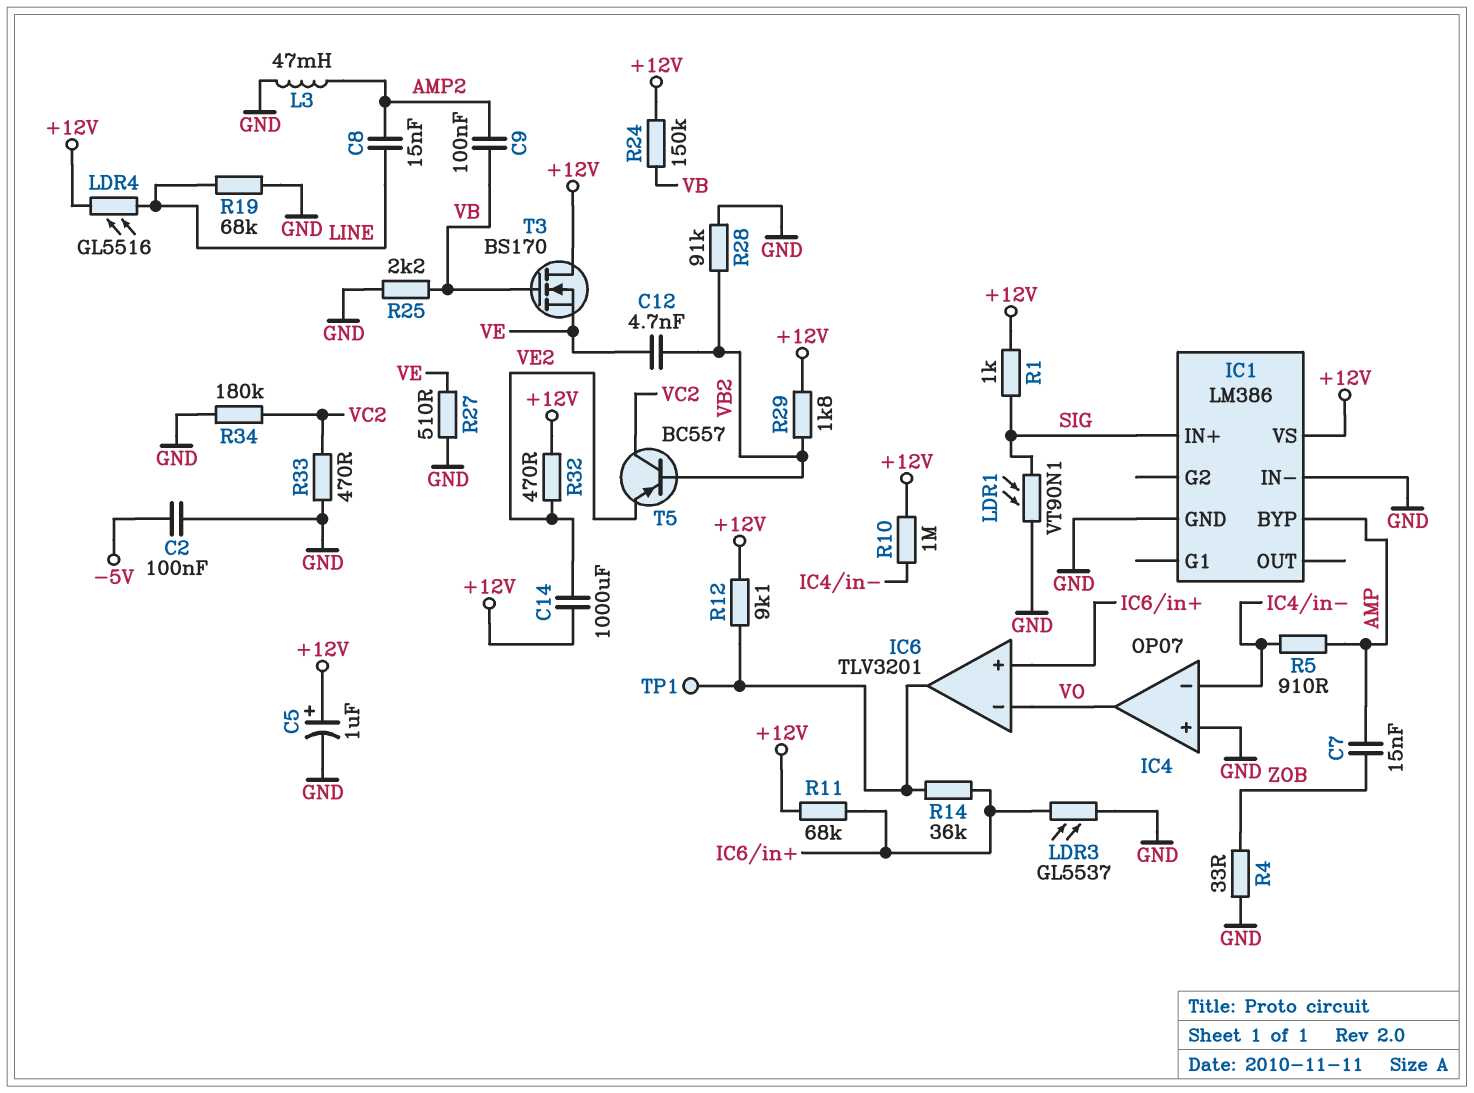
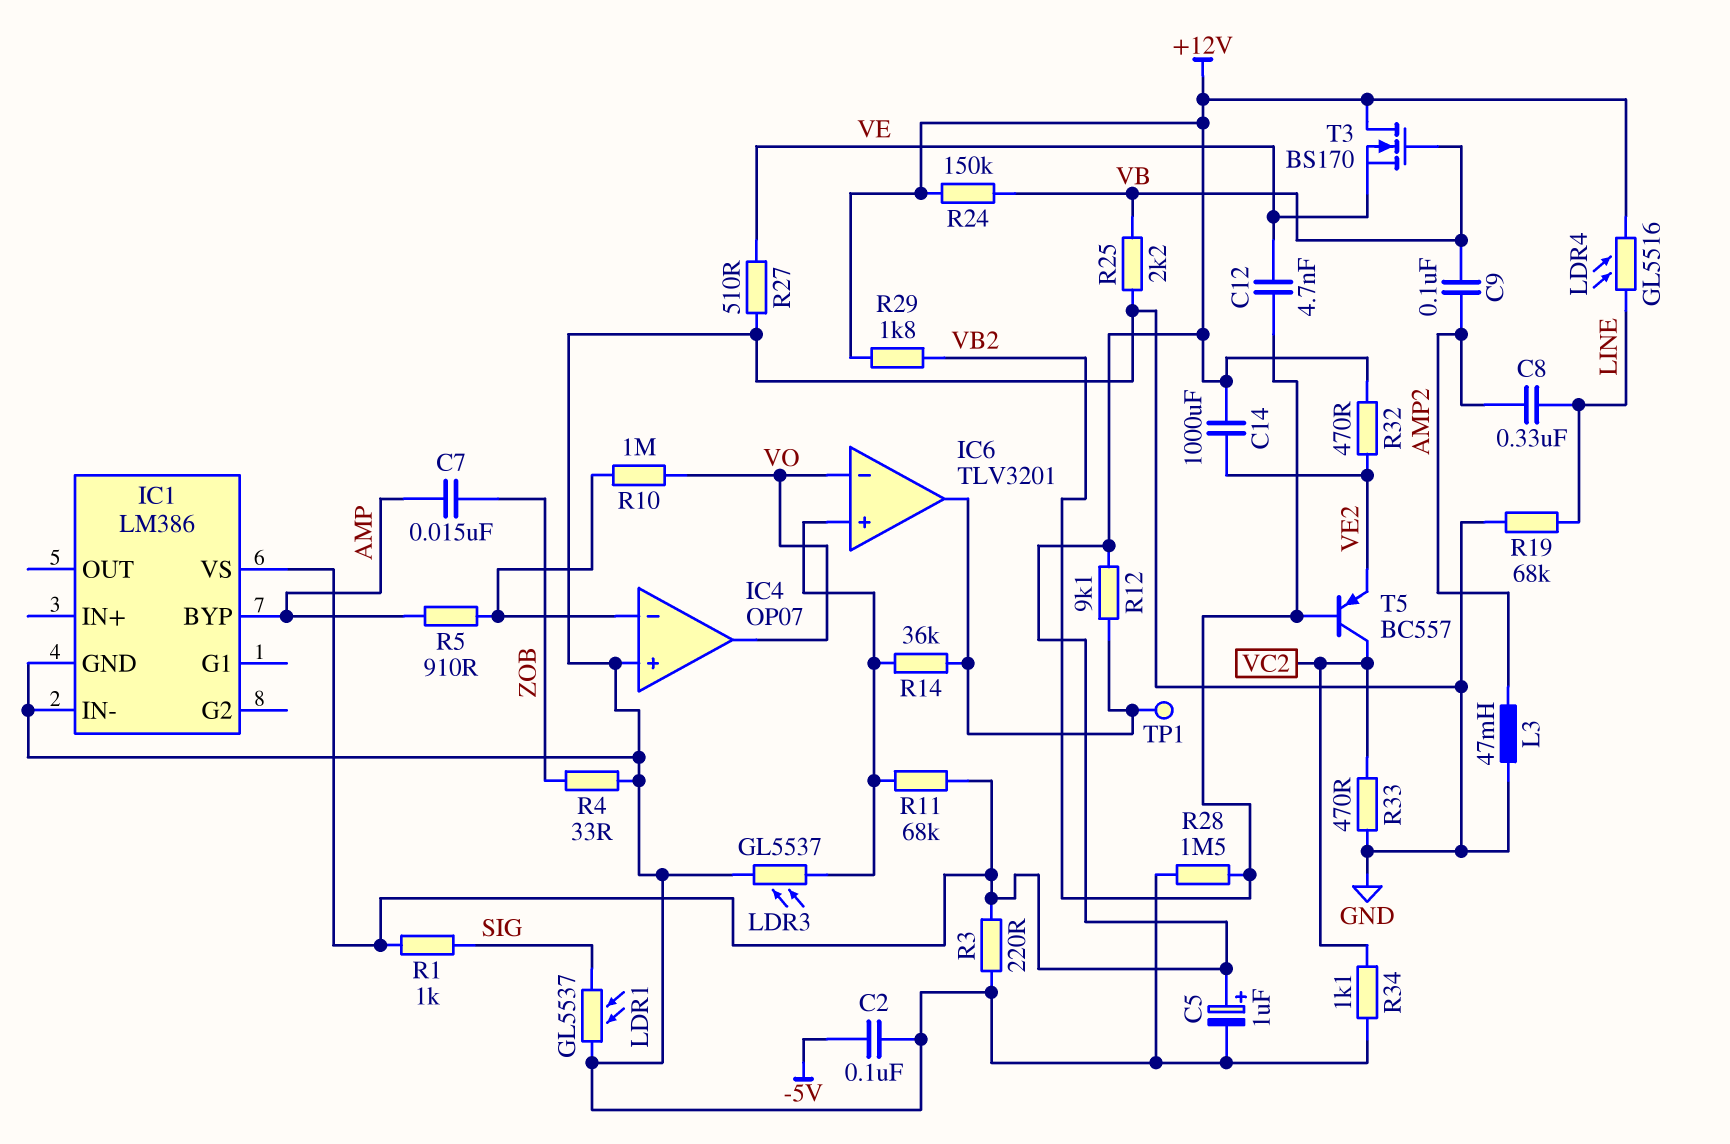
C8: 15nF (AMP2, LINE) -> 330nF (AMP2, LINE)
IC1 pin IN+: SIG -> none
LDR1: VT90N1 (GND, SIG) -> GL5537 (GND, SIG)
R3: none -> 220 (+12V, GND)
R10: 1M (+12V, IC4/in-) -> 1M (IC4/in-, VO)
R28: 91k (GND, VB2) -> 1.5M (GND, VB2)
R34: 180k (GND, VC2) -> 1.1k (GND, VC2)

